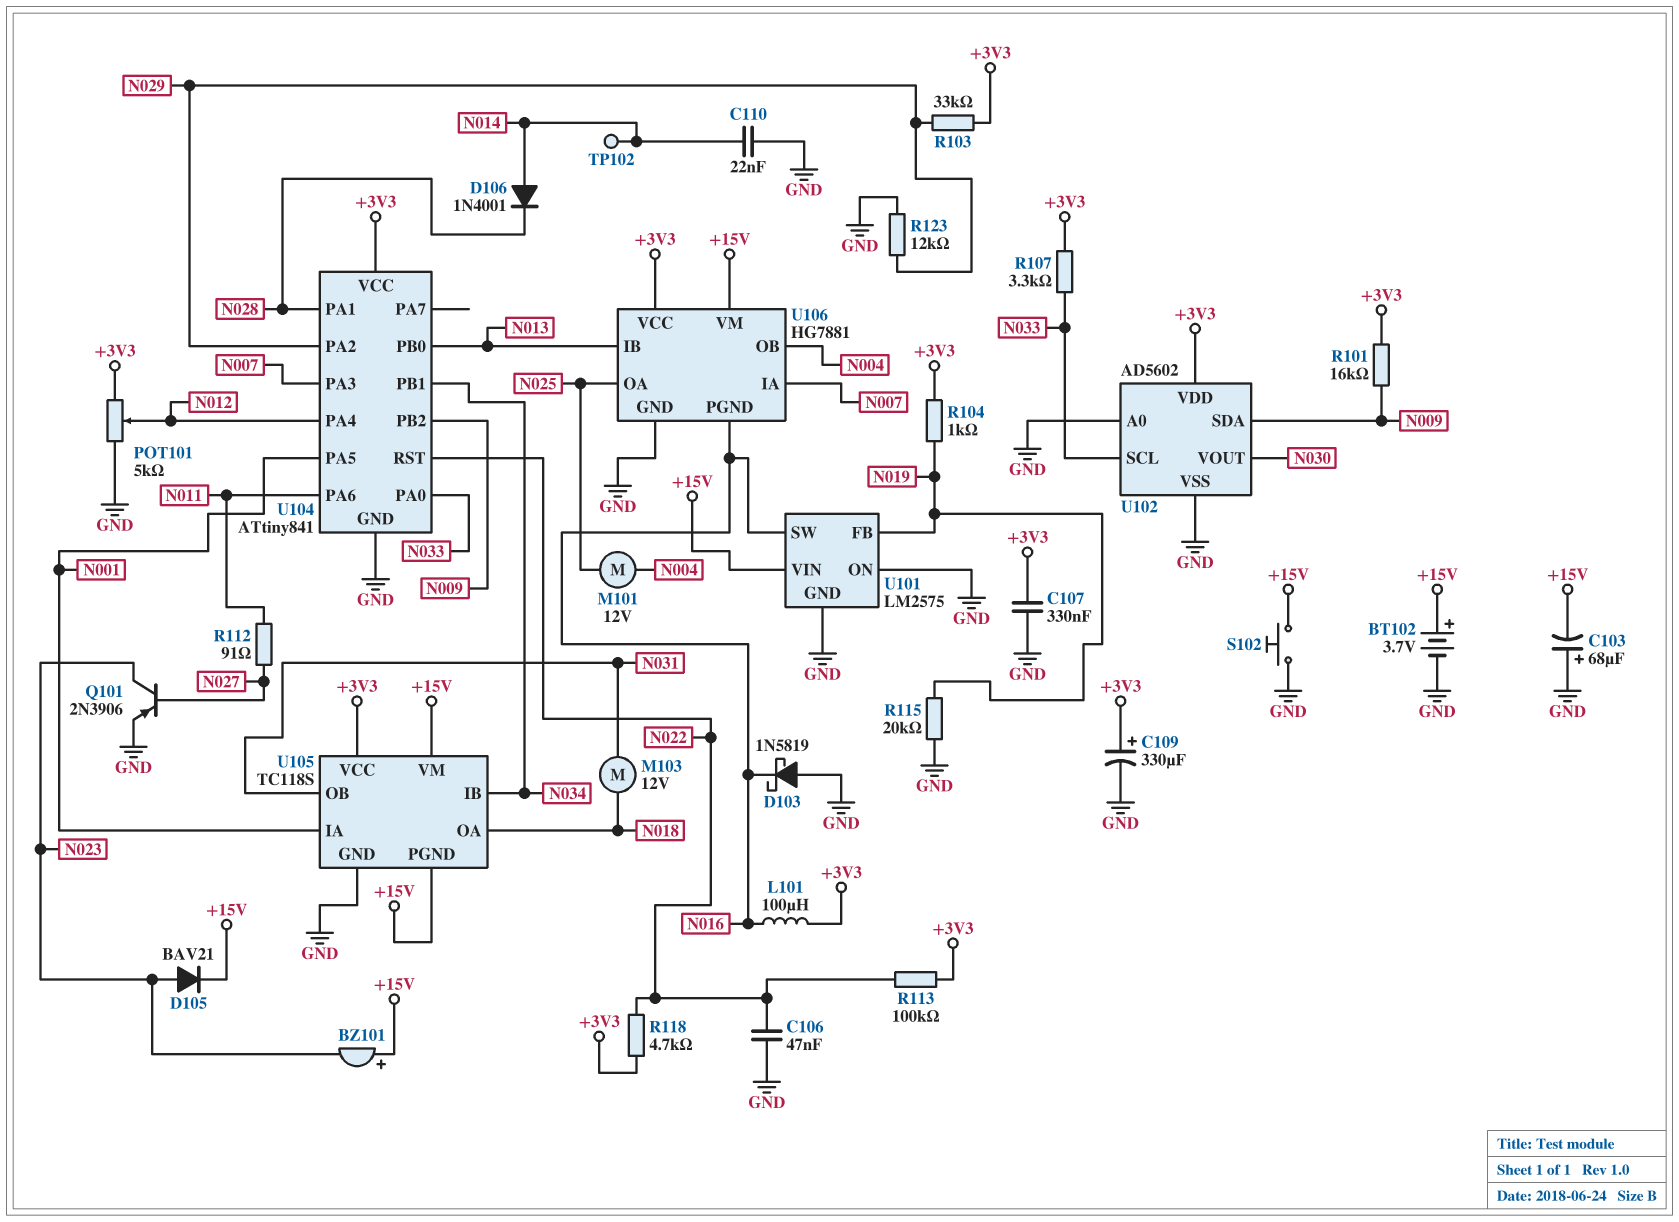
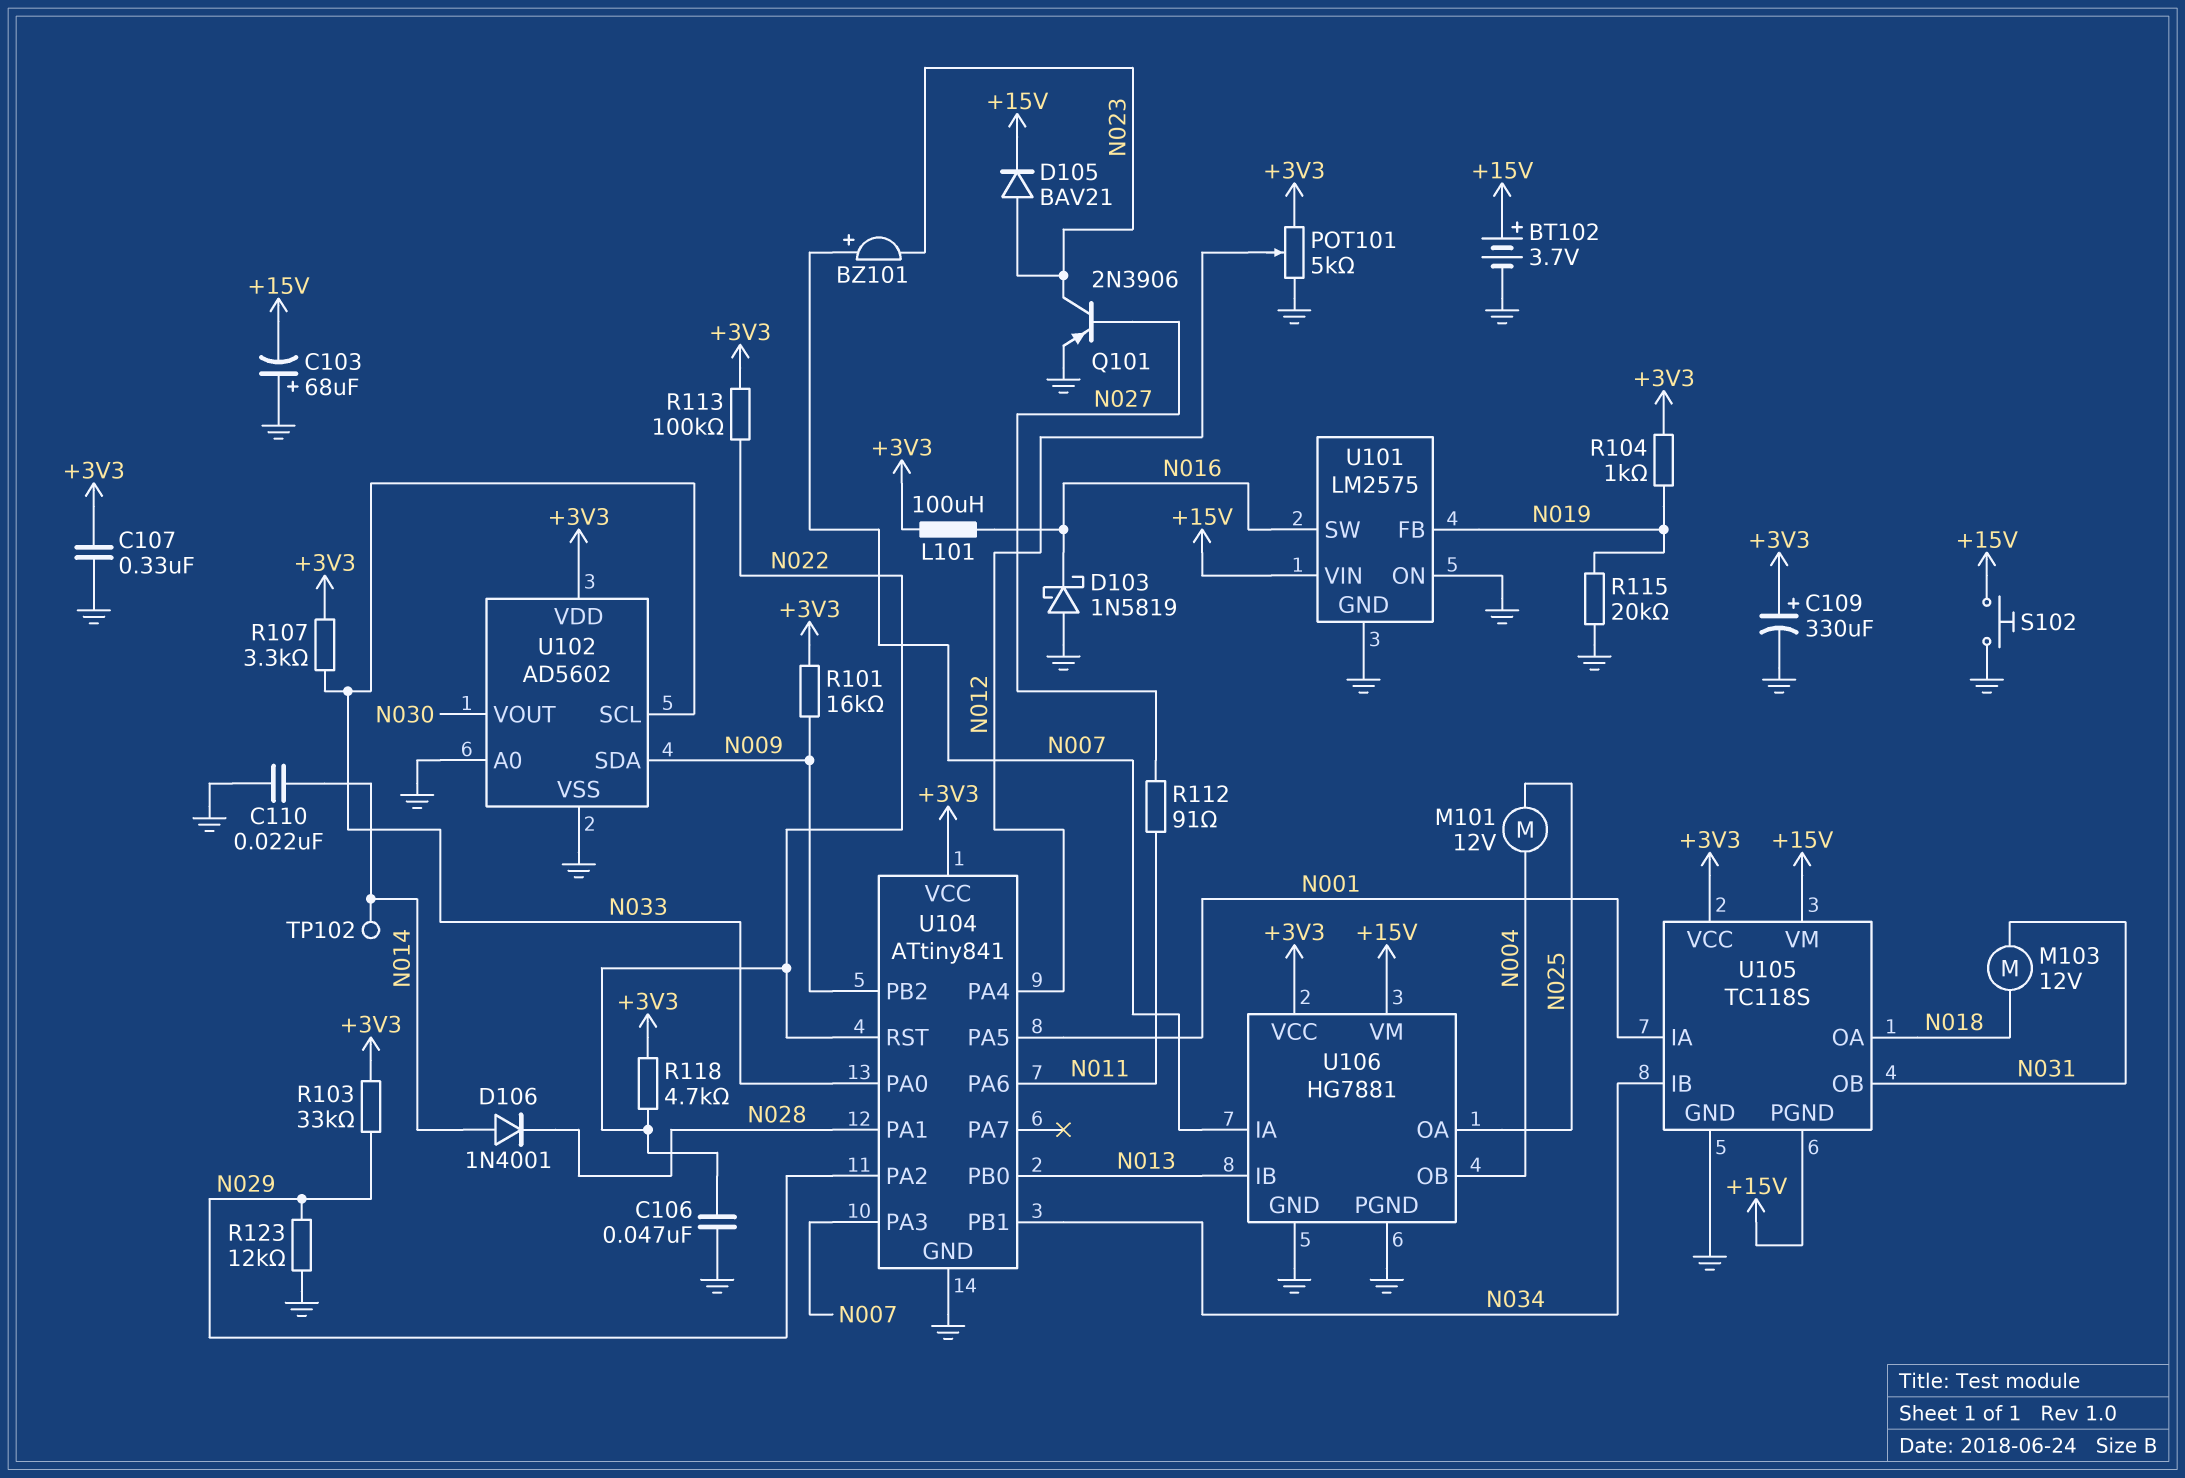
BZ101: buzzer (plus +15V, minus N023) -> buzzer (plus N007, minus N023)
U106 pin PGND: N016 -> GND

